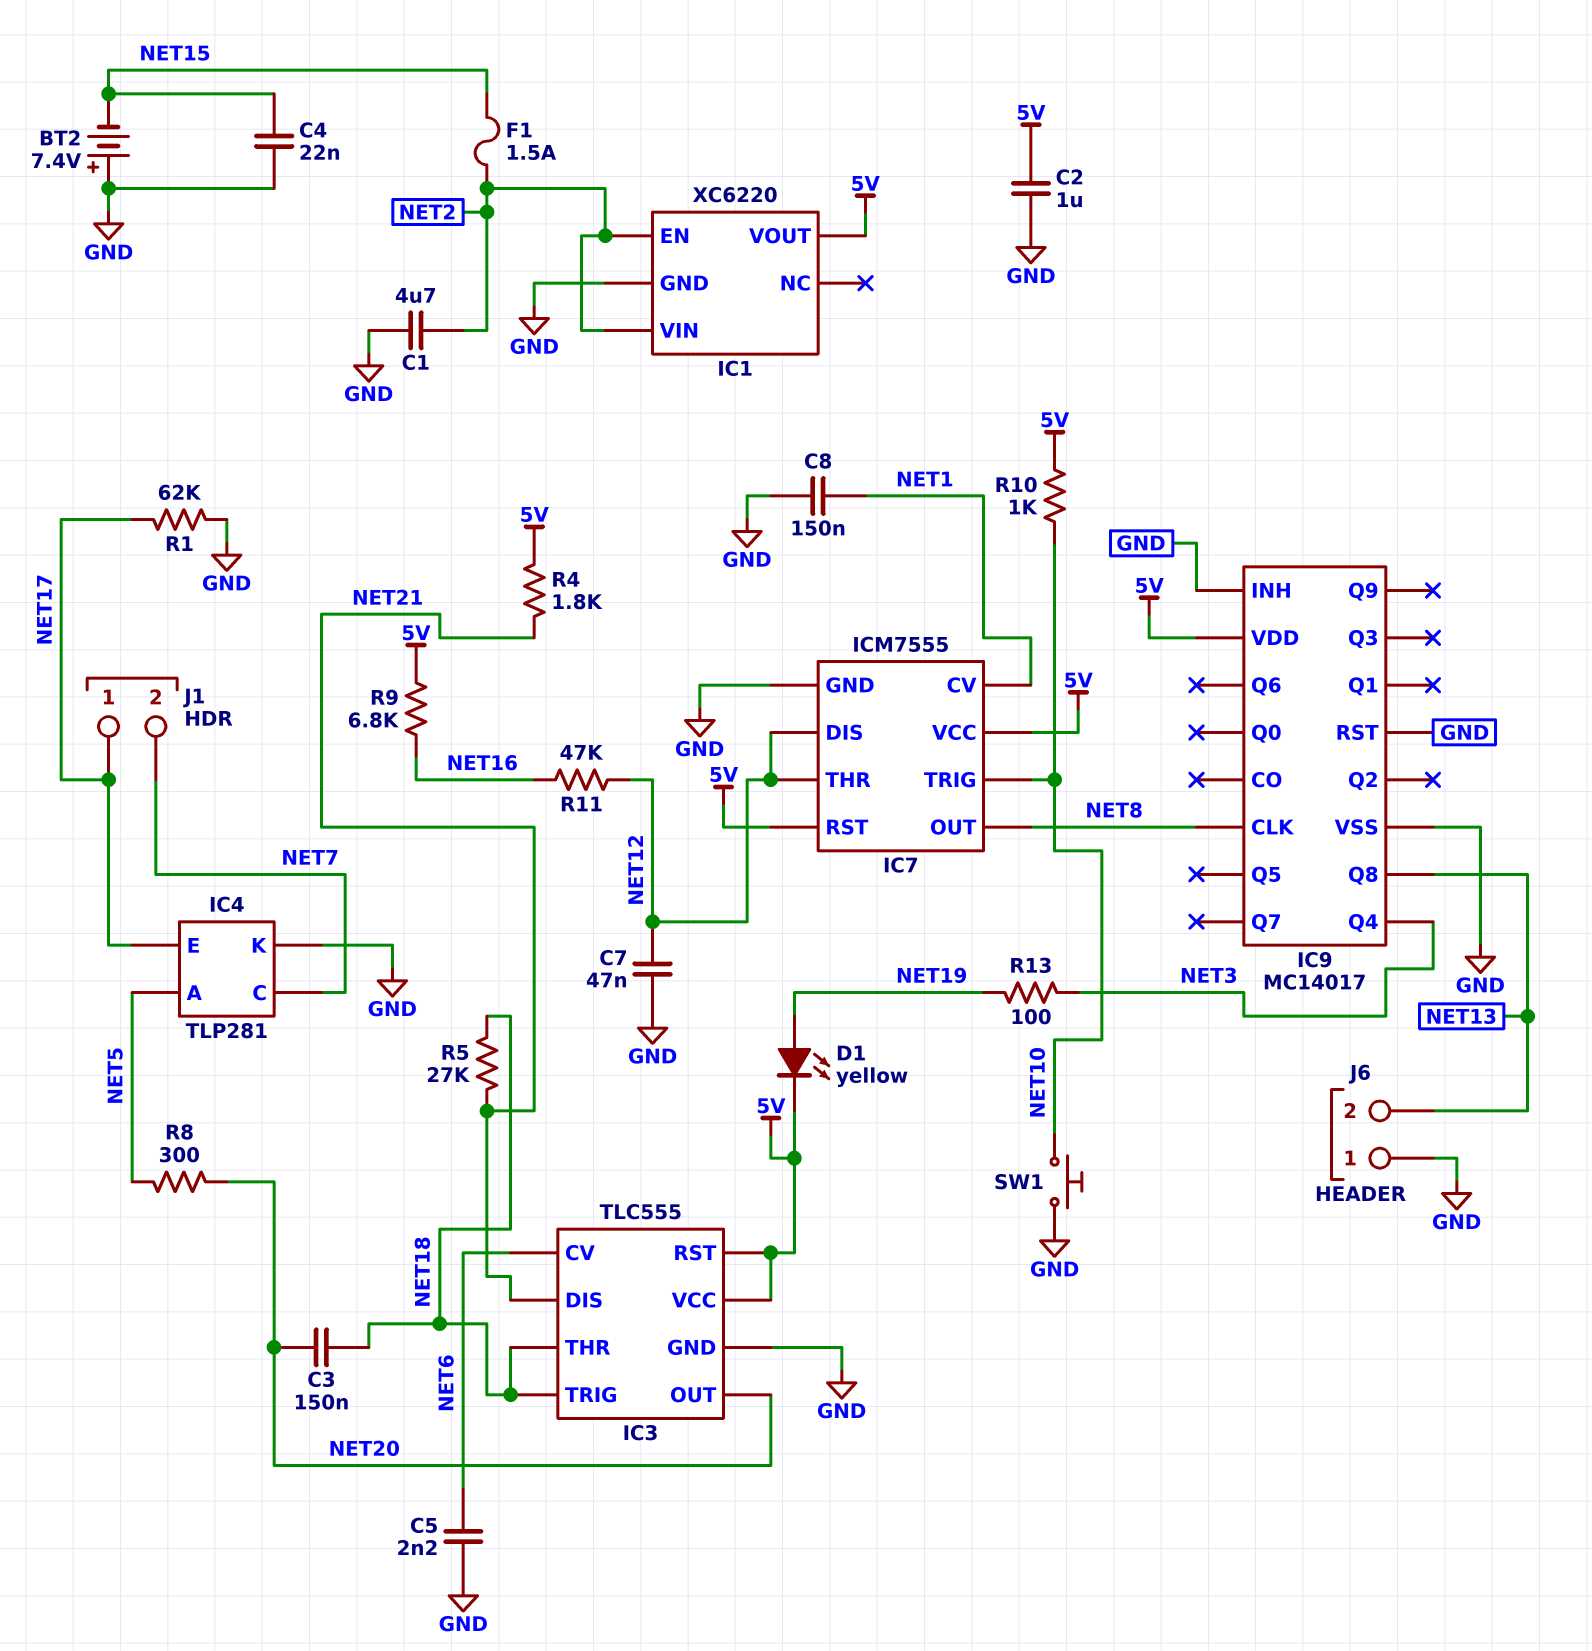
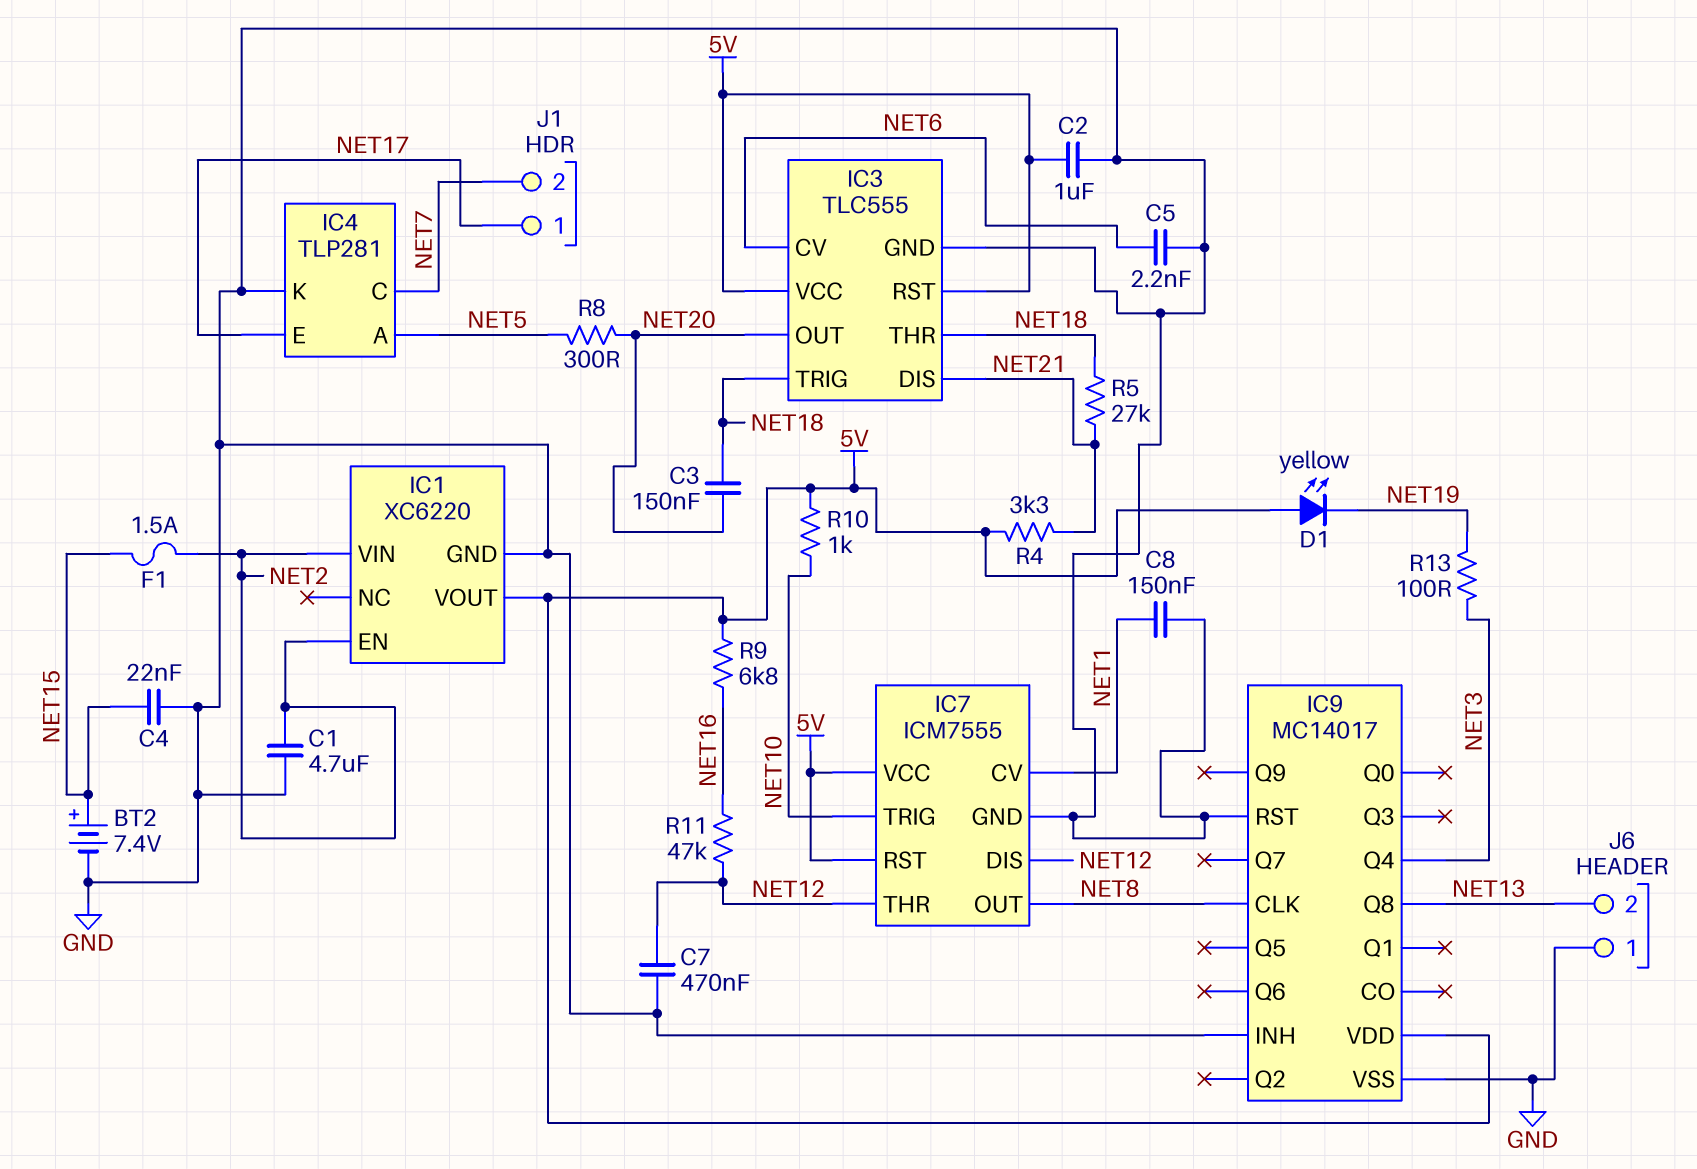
BT2: 7.4V (plus GND, minus NET15) -> 7.4V (plus NET15, minus GND)
C7: 47nF (GND, NET12) -> 470nF (GND, NET12)
D1: LED yellow (A NET19, K 5V) -> LED yellow (A 5V, K NET19)
R1: 62k (GND, NET17) -> none
R4: 1.8k (5V, NET21) -> 3.3k (5V, NET21)
SW1: button (GND, NET10) -> none

